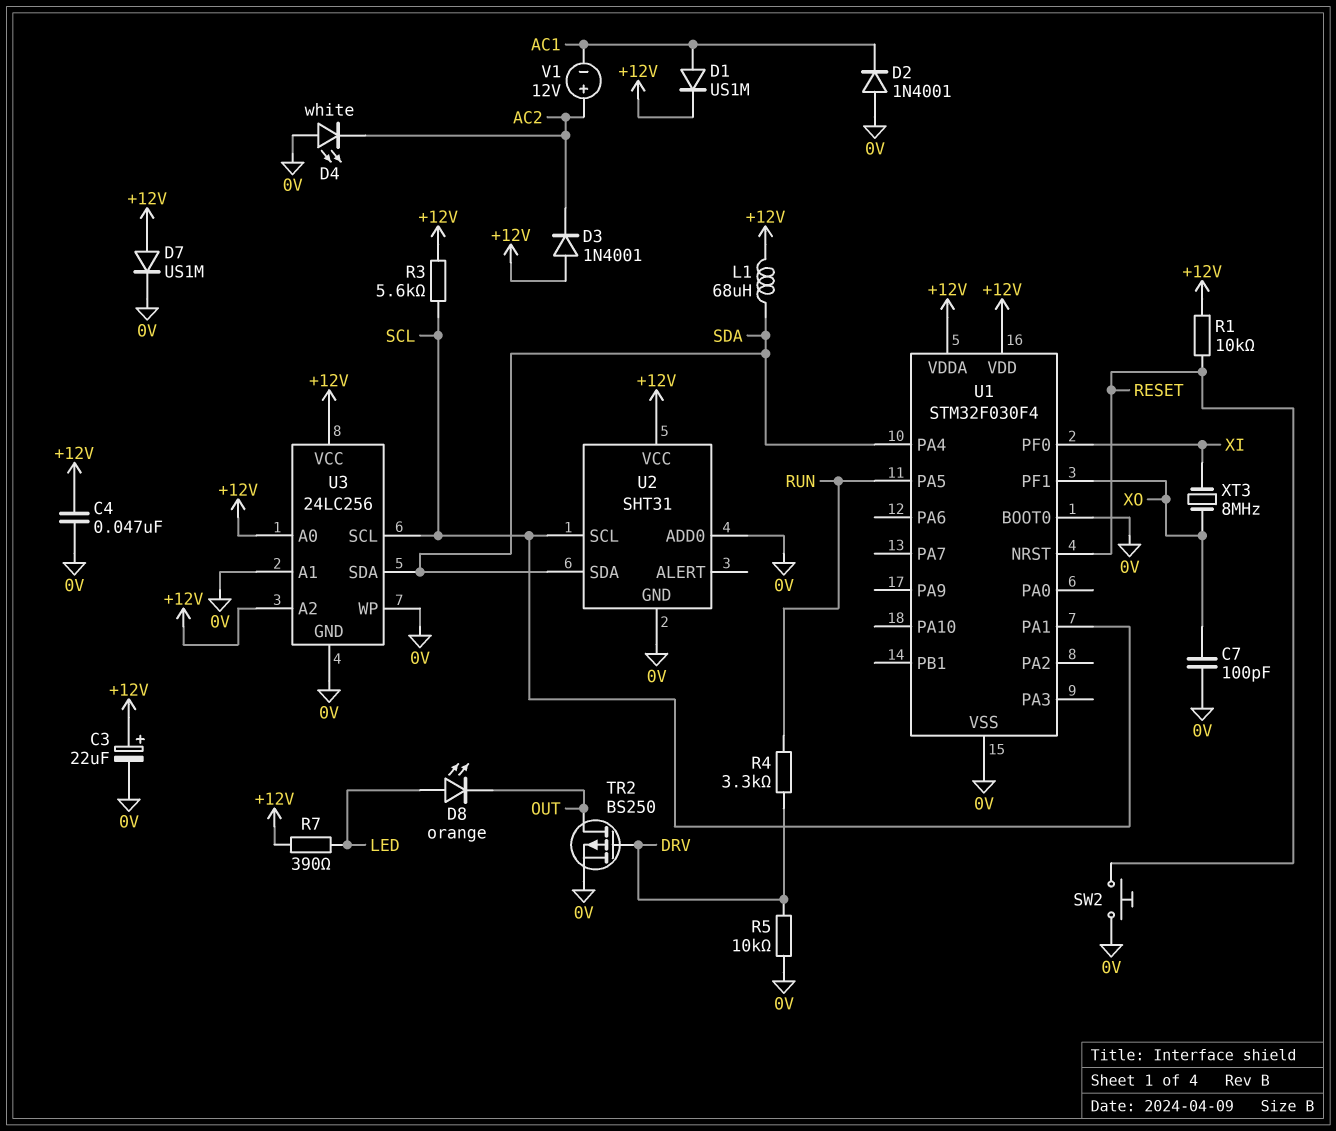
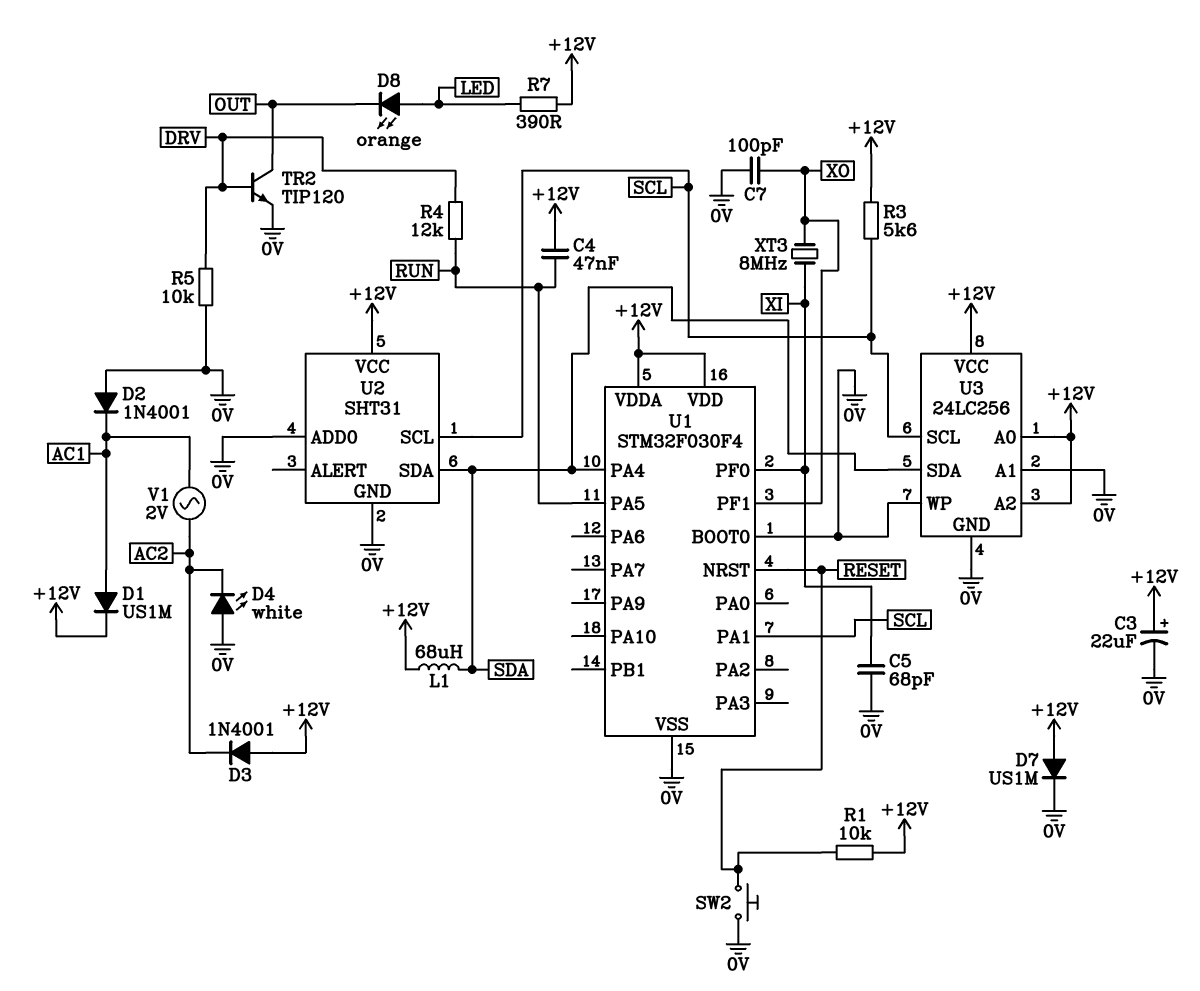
C4: 47nF (+12V, 0V) -> 47nF (+12V, RUN)
C5: none -> 68pF (0V, XI)
R4: 3.3k (DRV, RUN) -> 12k (DRV, RUN)
TR2: PMOS BS250 (G DRV, D OUT, S 0V) -> NPN TIP120 (B DRV, C OUT, E 0V)
V1: 12V (plus AC2, minus AC1) -> AC 2V (AC1, AC2)

